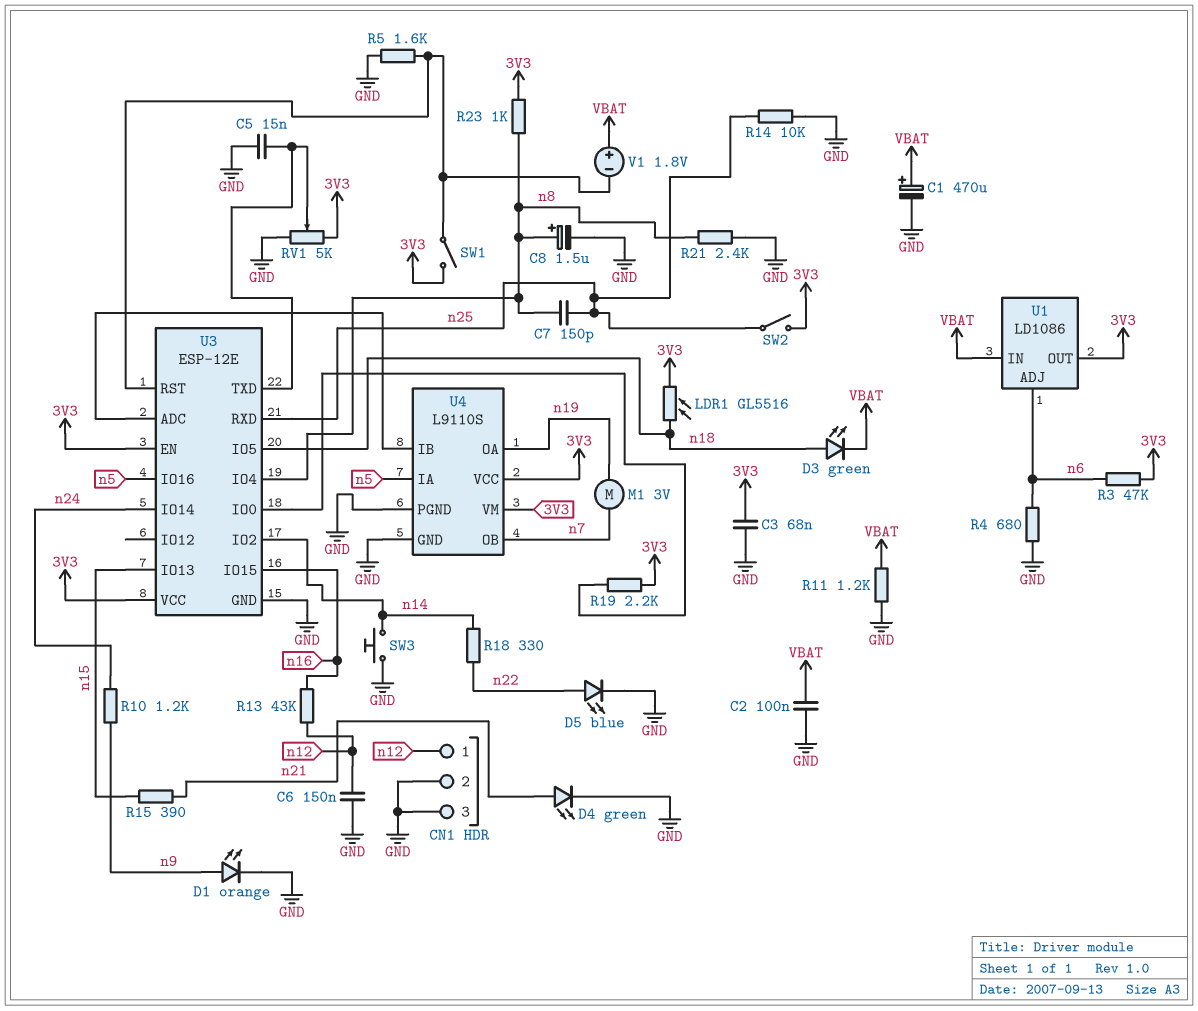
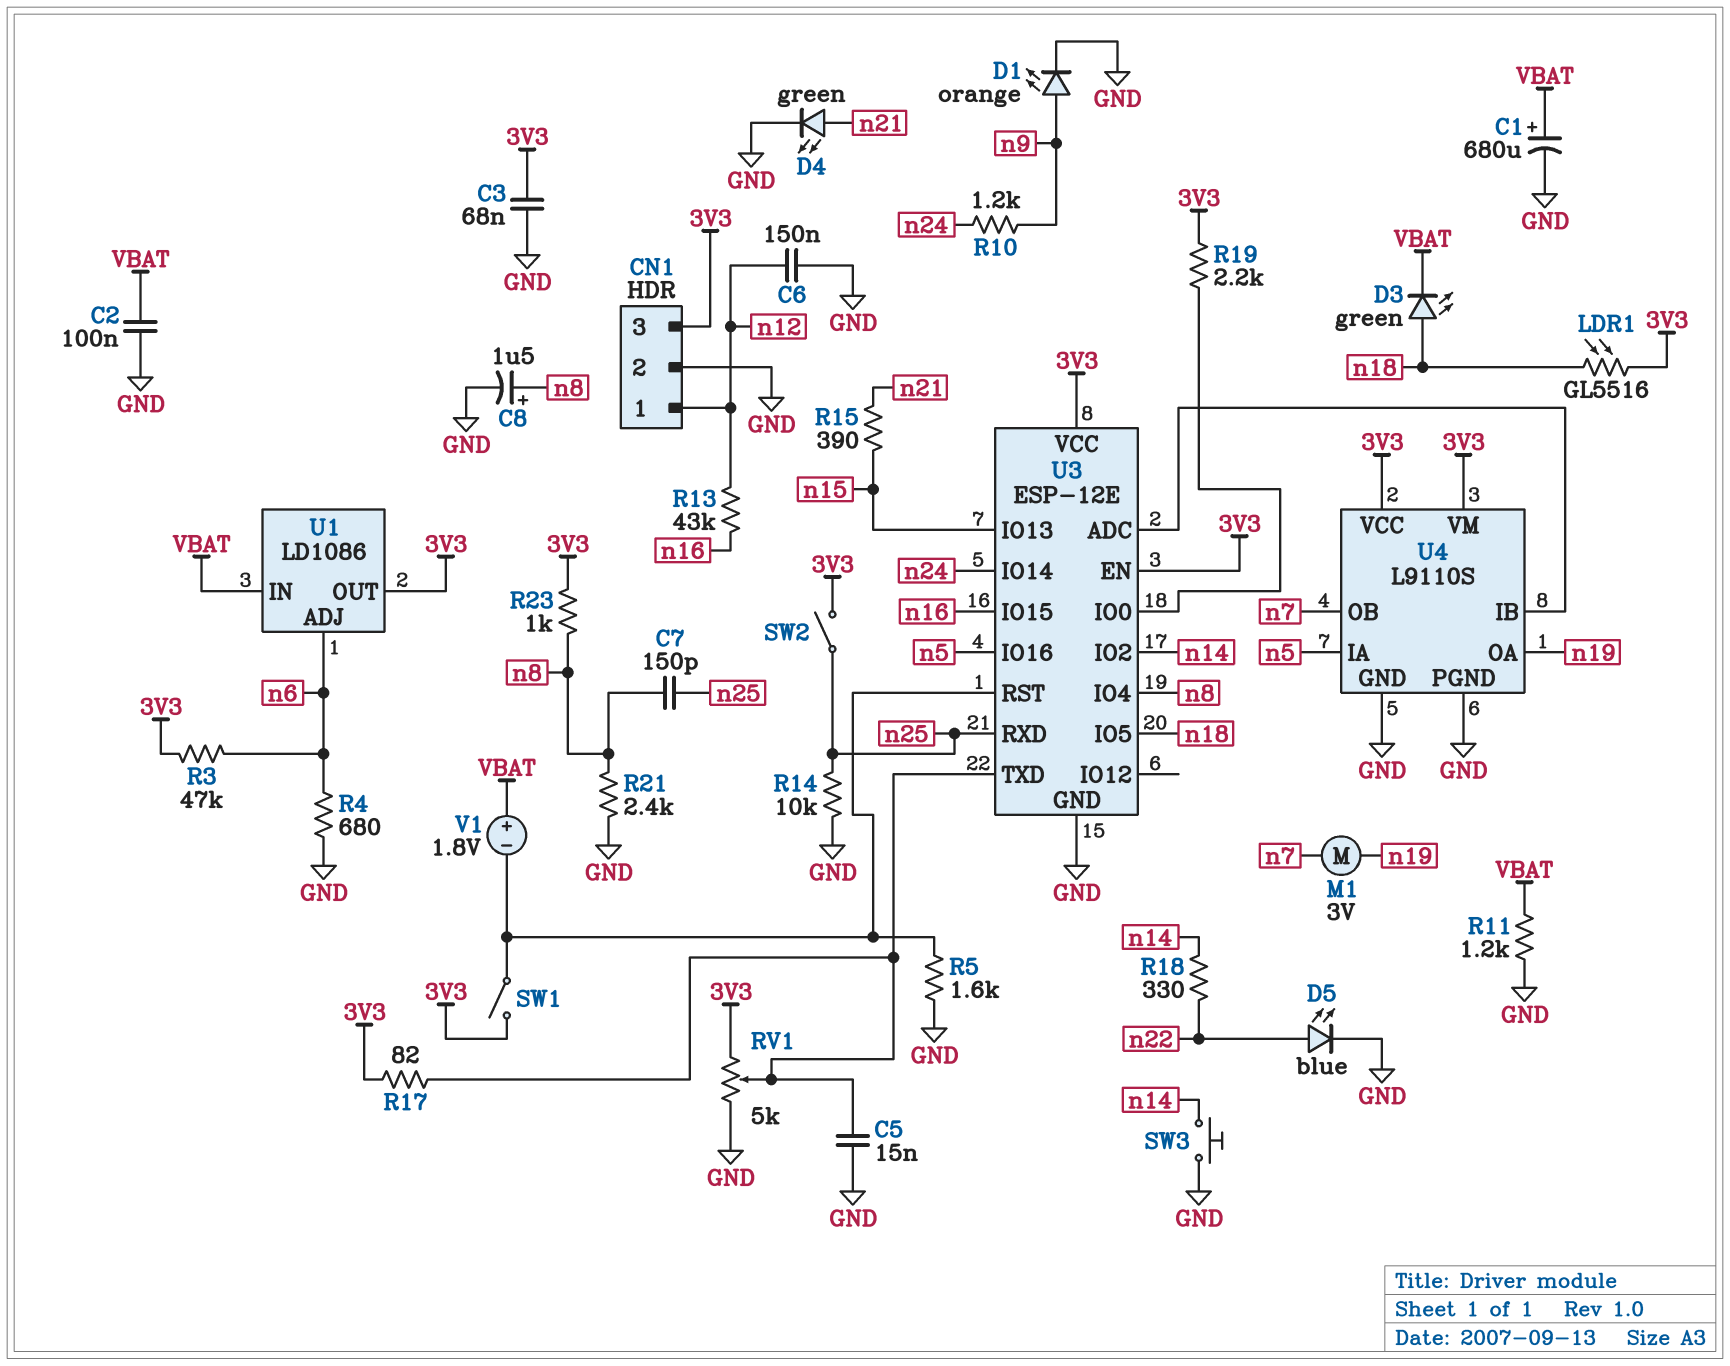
C1: 470uF (plus VBAT, minus GND) -> 680uF (plus VBAT, minus GND)
CN1 pin 3: GND -> 3V3
R17: none -> 82 (3V3, U3/TXD)

